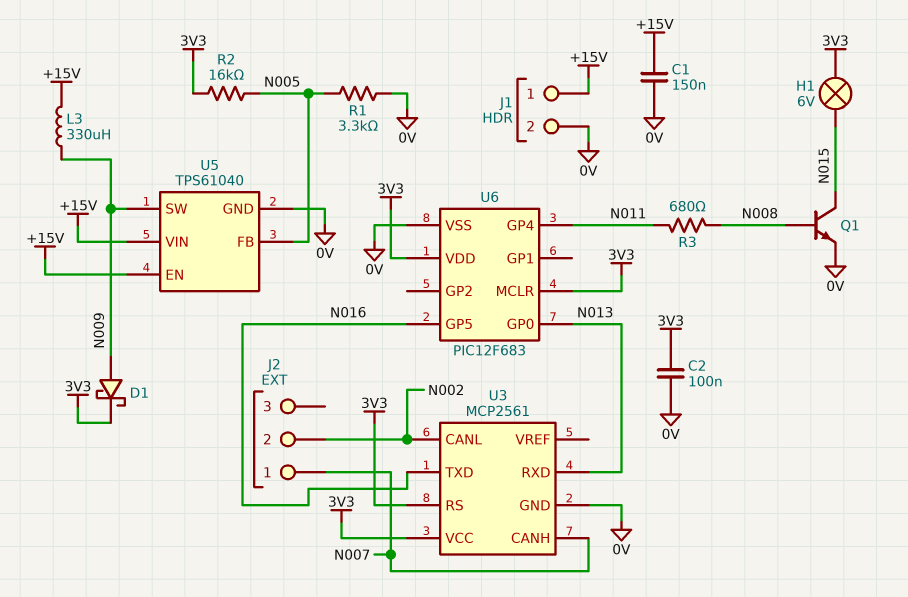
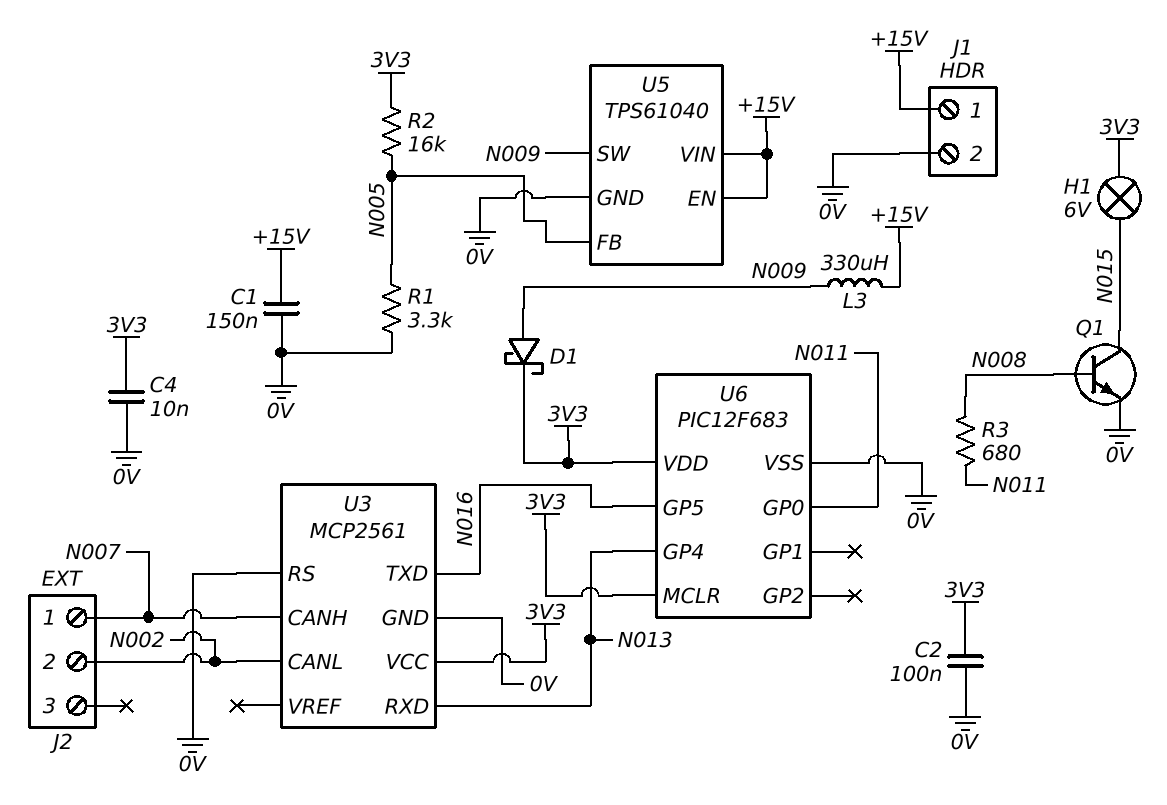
C4: none -> 10nF (0V, 3V3)
U3 pin RS: 3V3 -> 0V
U6 pin GP0: N013 -> N011
U6 pin GP4: N011 -> N013

